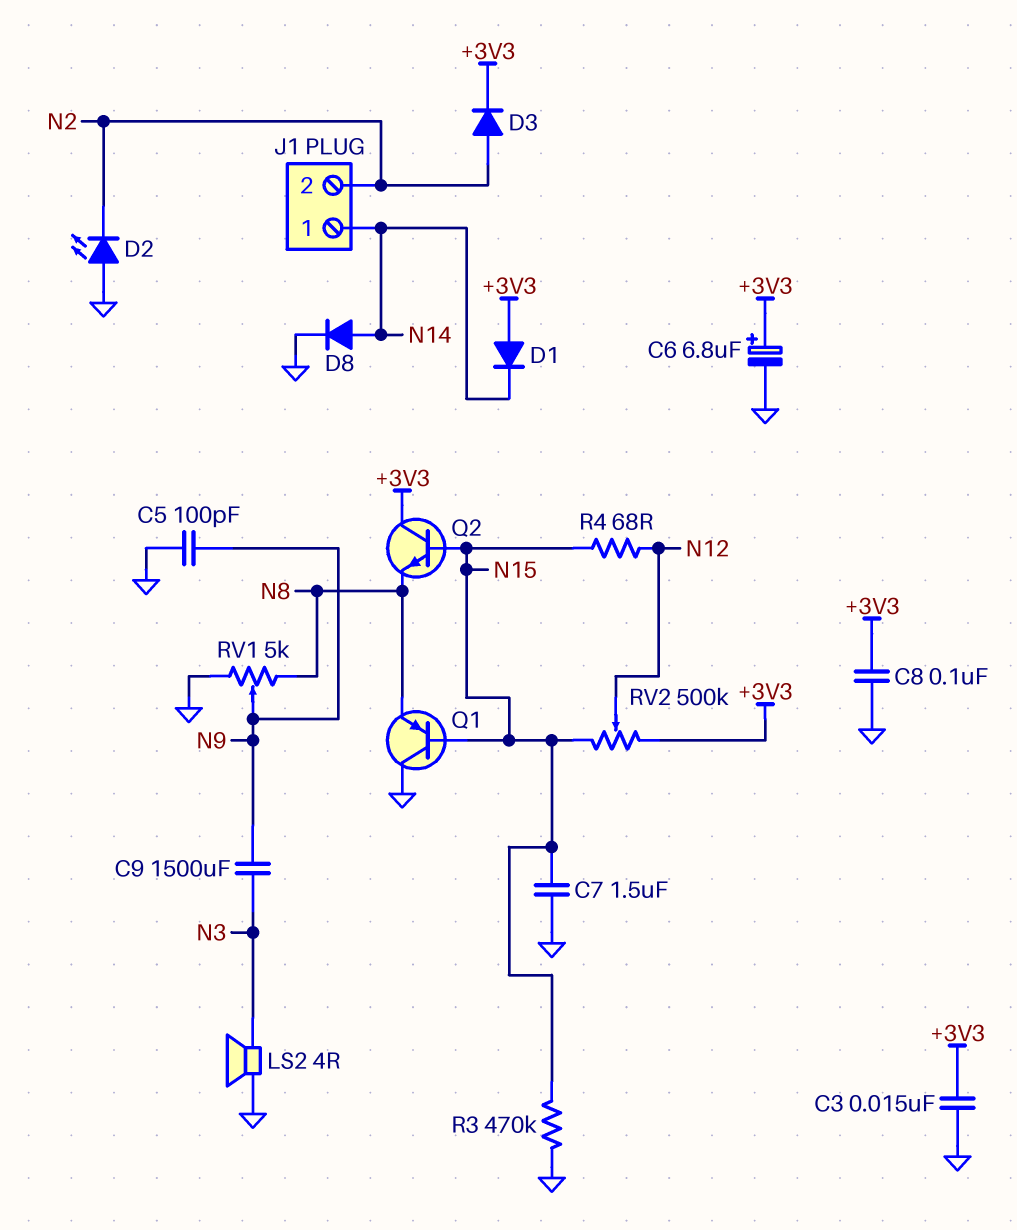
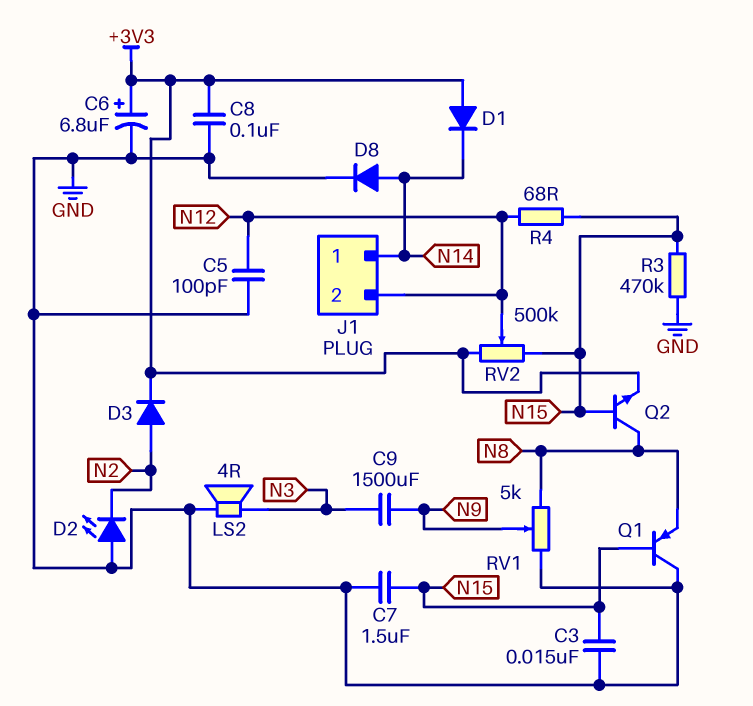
C3: 15nF (+3V3, GND) -> 15nF (GND, N15)
C5: 100pF (GND, N9) -> 100pF (GND, N12)
J1 pin 2: N2 -> N12
Q2: NPN (B N15, C +3V3, E N8) -> NPN (B N15, C N8, E +3V3)

